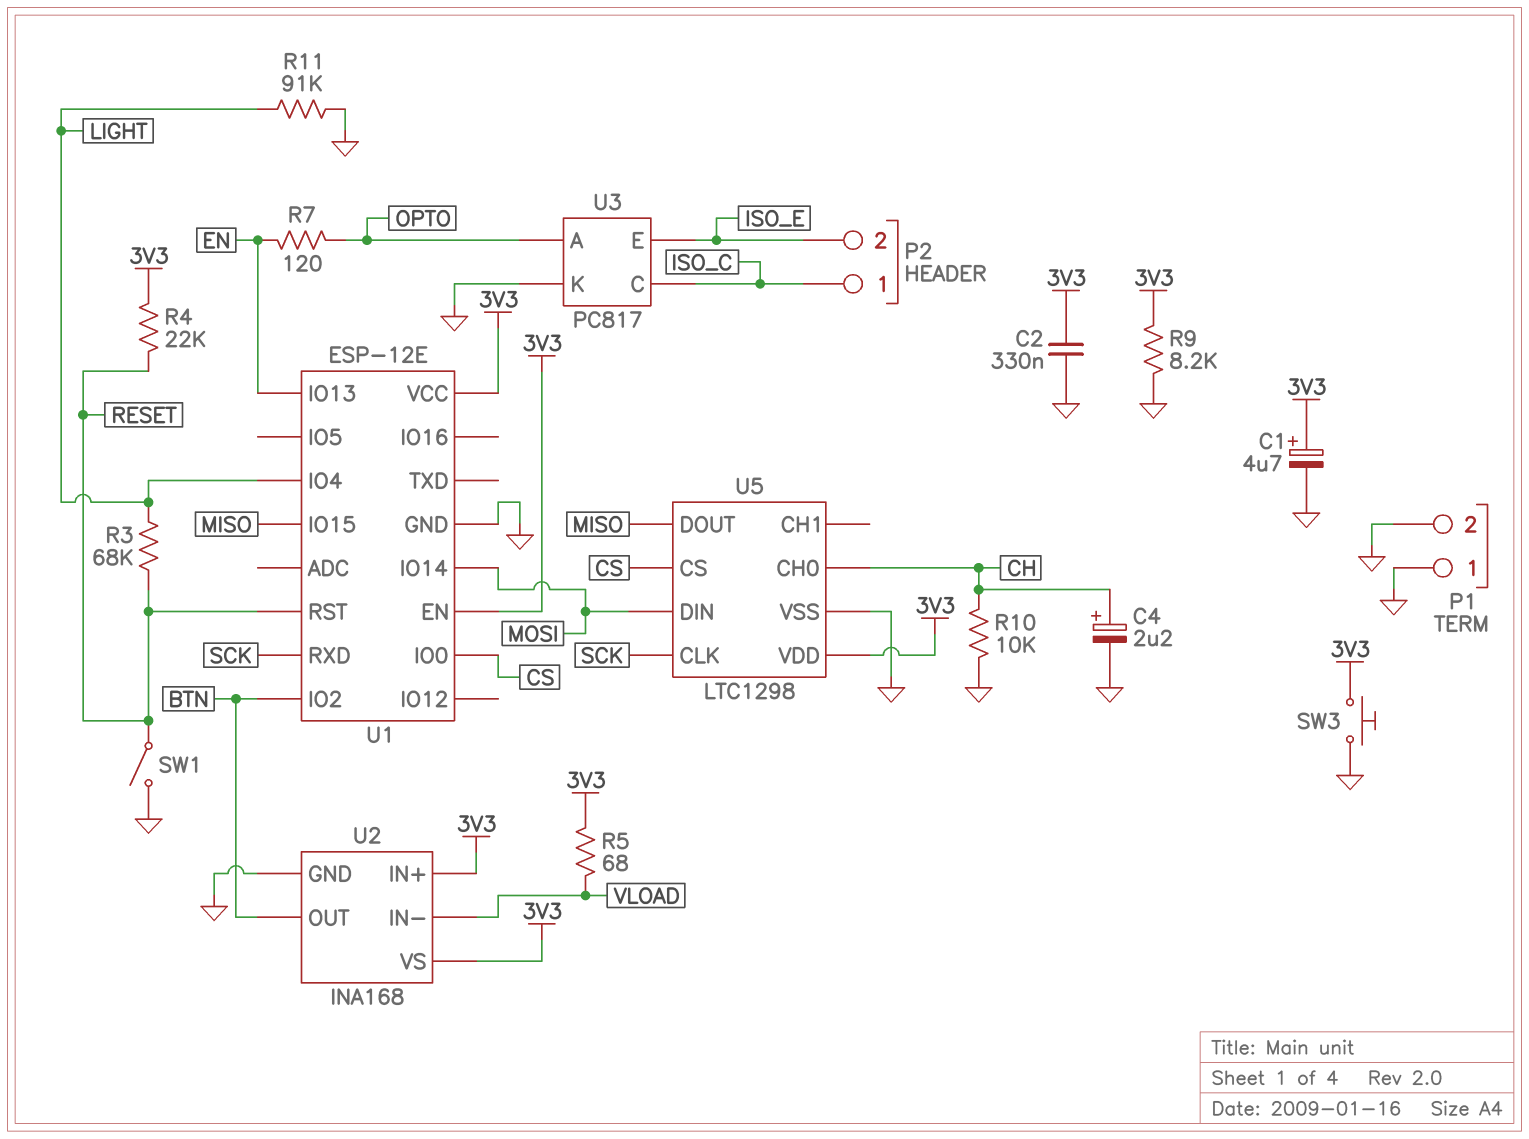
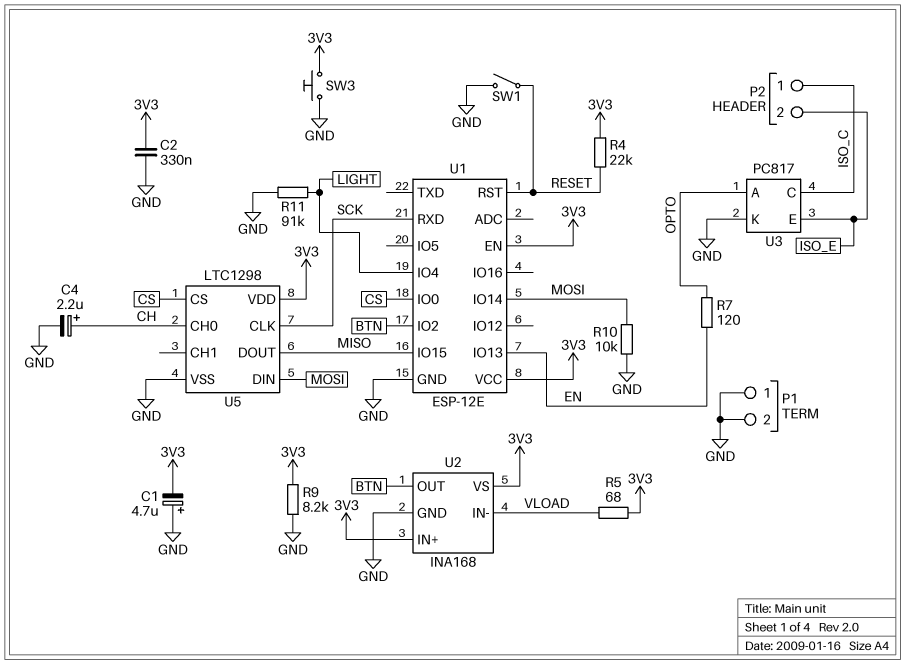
C1: 4.7uF (plus 3V3, minus GND) -> 4.7uF (plus GND, minus 3V3)
R3: 68k (LIGHT, RESET) -> none
R10: 10k (CH, GND) -> 10k (GND, MOSI)

